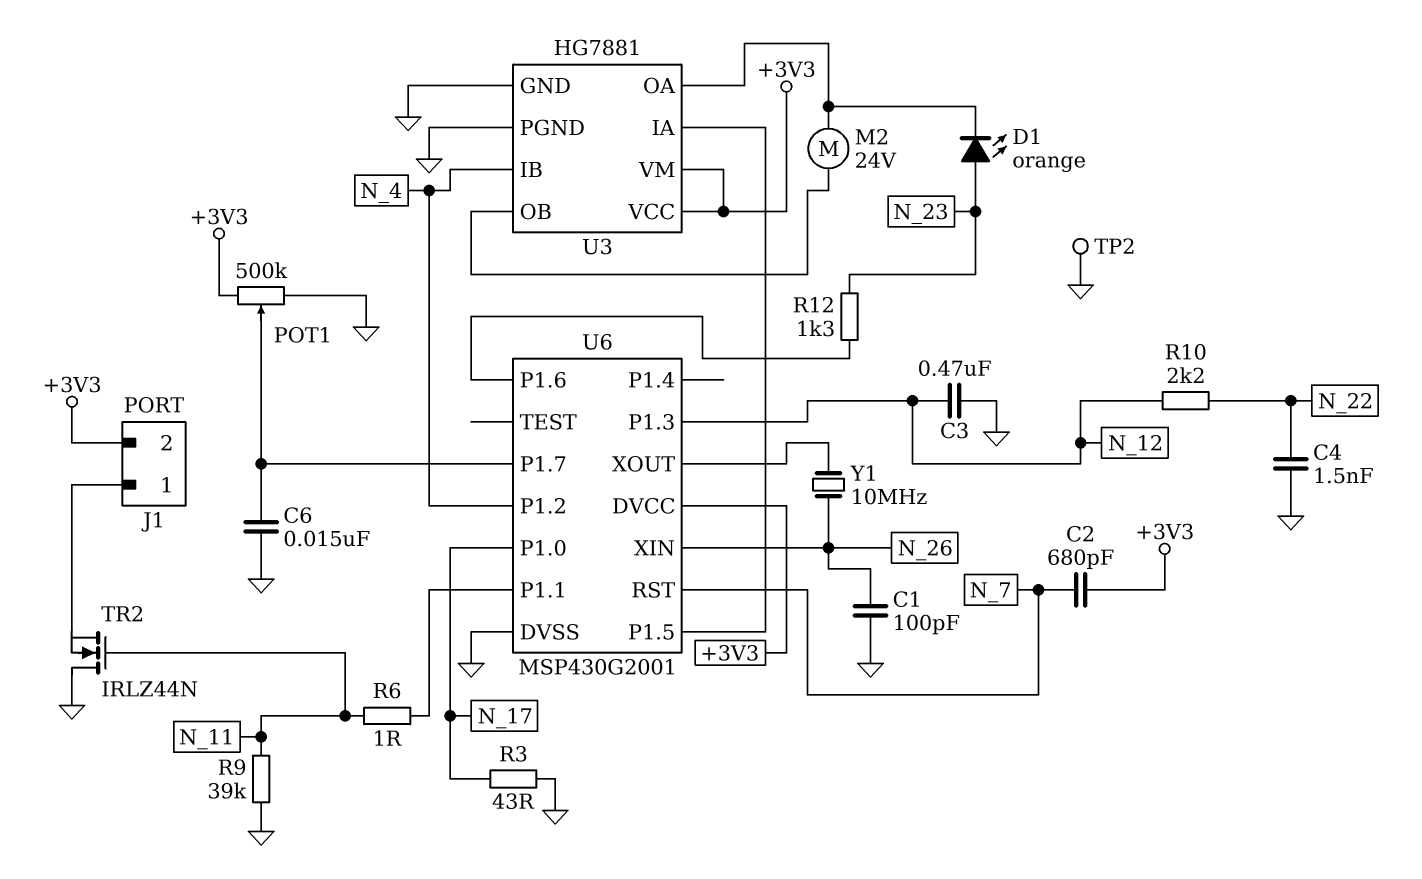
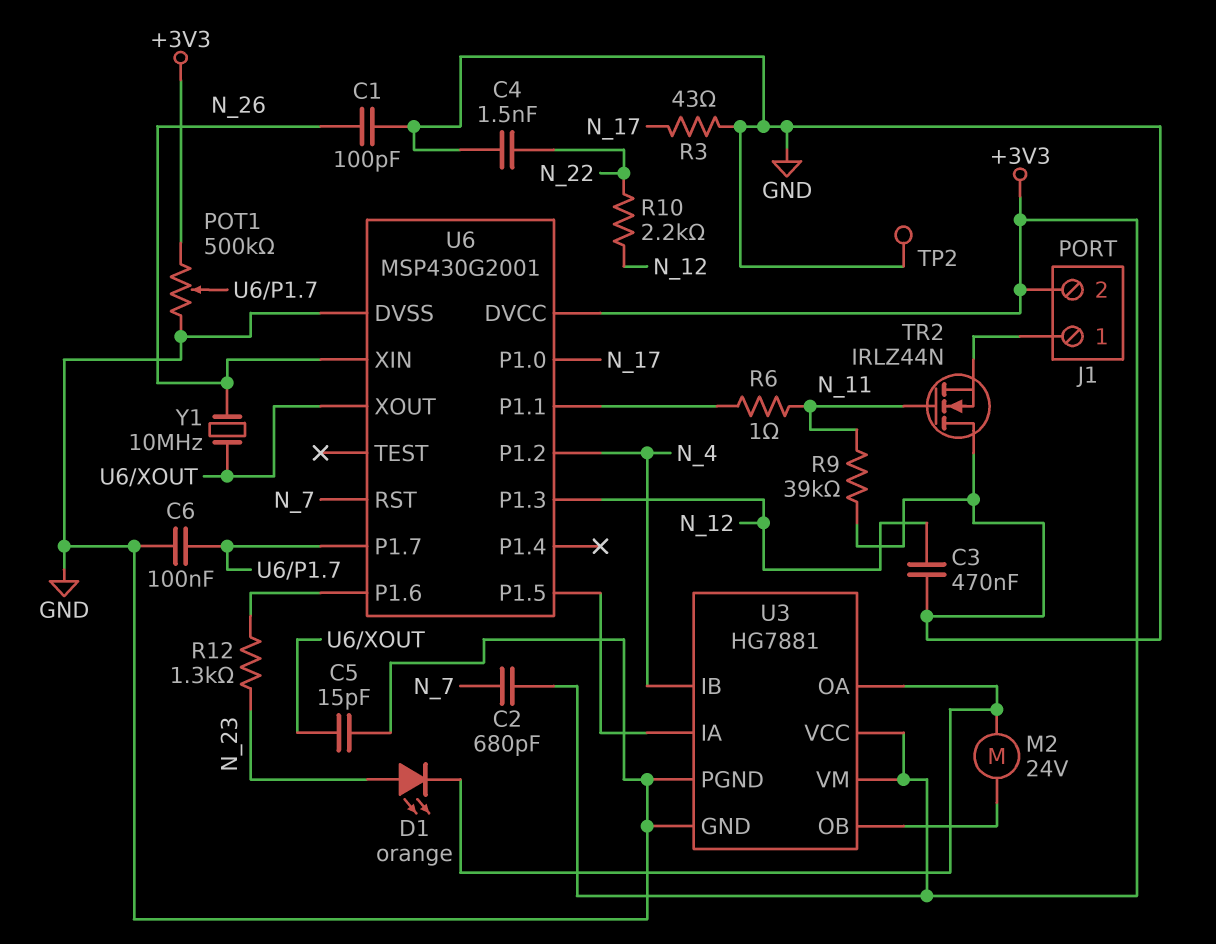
C5: none -> 15pF (GND, U6/XOUT)
C6: 15nF (GND, U6/P1.7) -> 100nF (GND, U6/P1.7)

